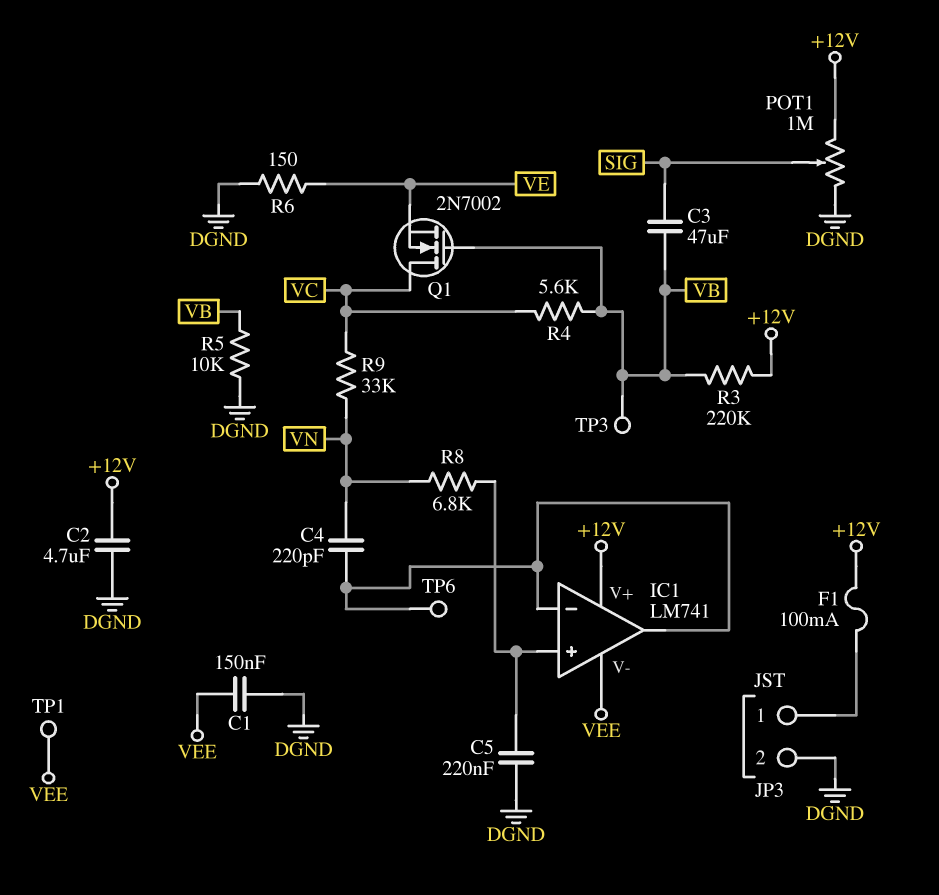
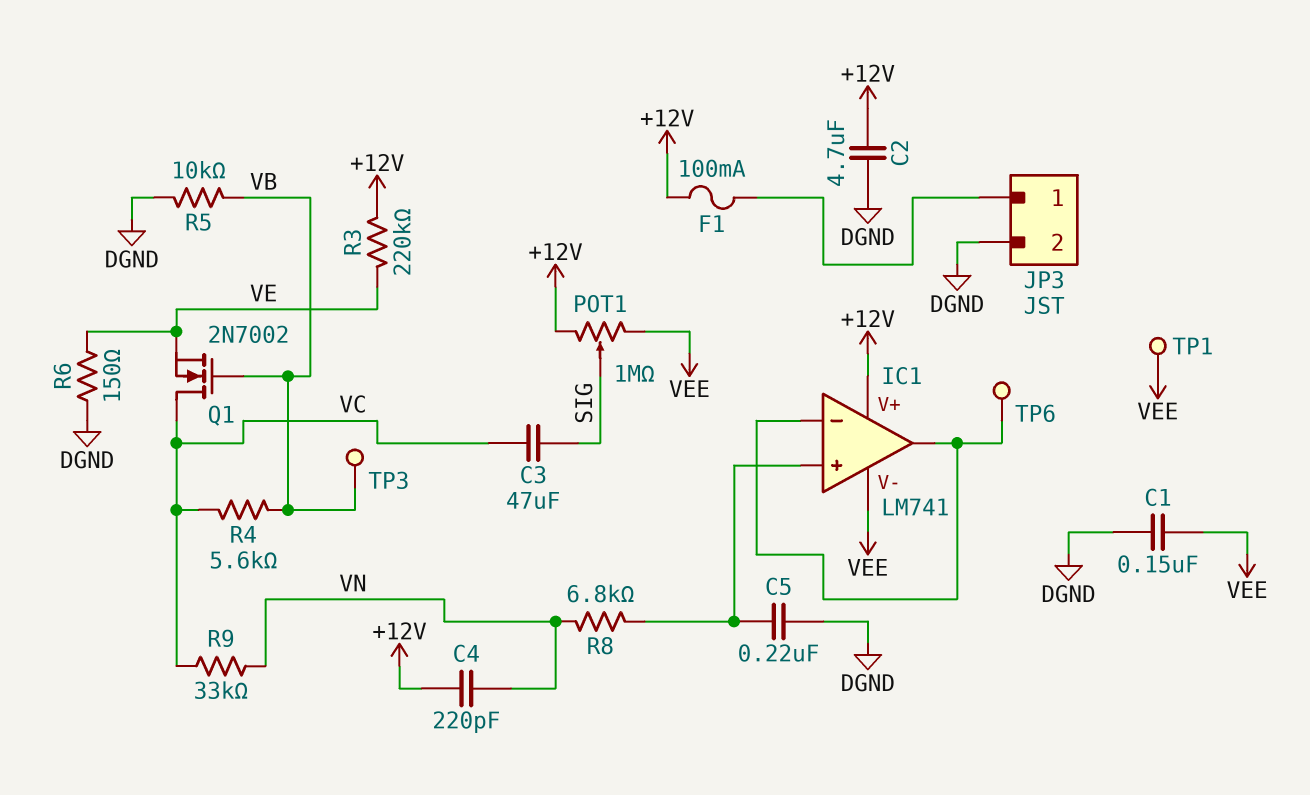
C3: 47uF (SIG, VB) -> 47uF (SIG, VC)
C4: 220pF (IC1/in-, VN) -> 220pF (+12V, VN)
POT1: 1M (+12V, DGND, wiper SIG) -> 1M (+12V, VEE, wiper SIG)
R3: 220k (+12V, VB) -> 220k (+12V, VE)

